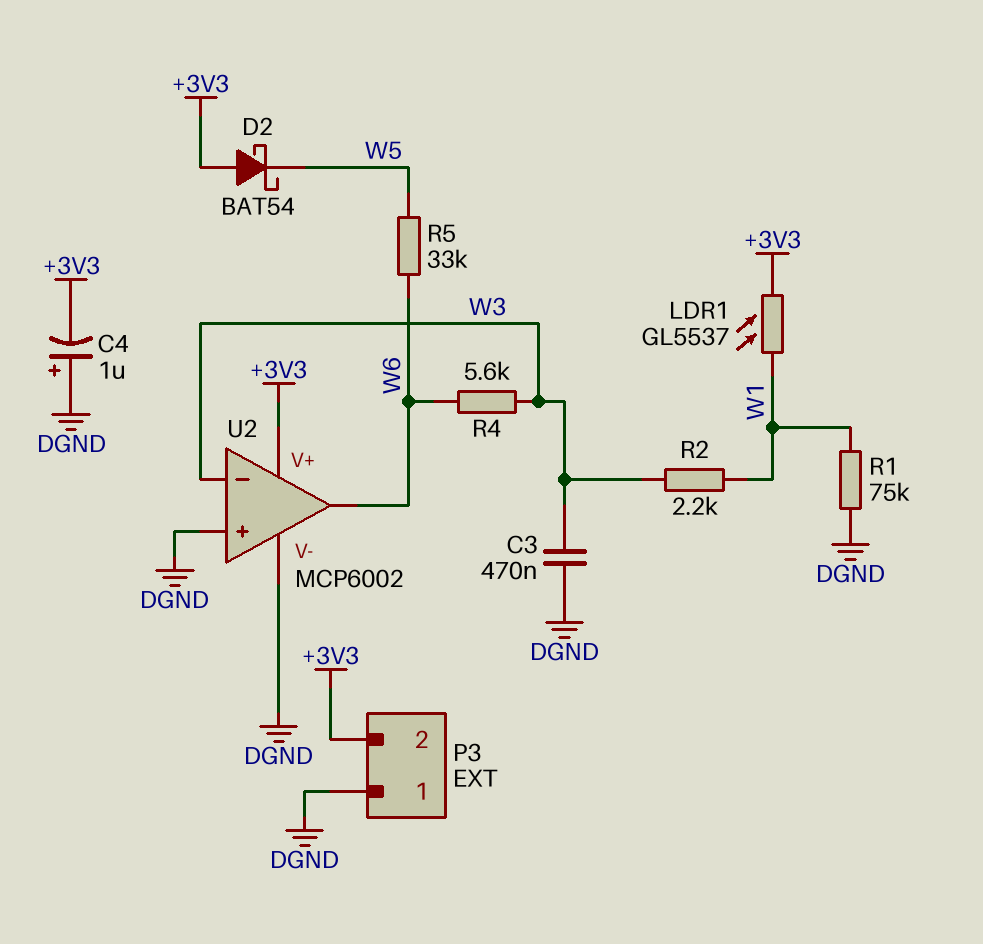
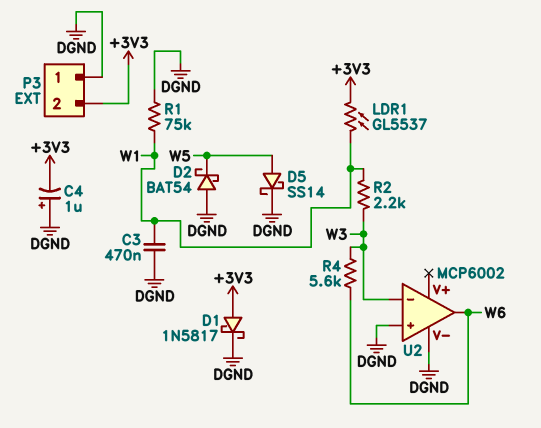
C3: 470nF (DGND, W3) -> 470nF (DGND, W1)
D1: none -> schottky 1N5817 (A +3V3, K DGND)
D2: schottky BAT54 (A +3V3, K W5) -> schottky BAT54 (A DGND, K W5)
D5: none -> schottky SS14 (A W5, K DGND)
R5: 33k (W5, W6) -> none
U2 pin V+: +3V3 -> none

